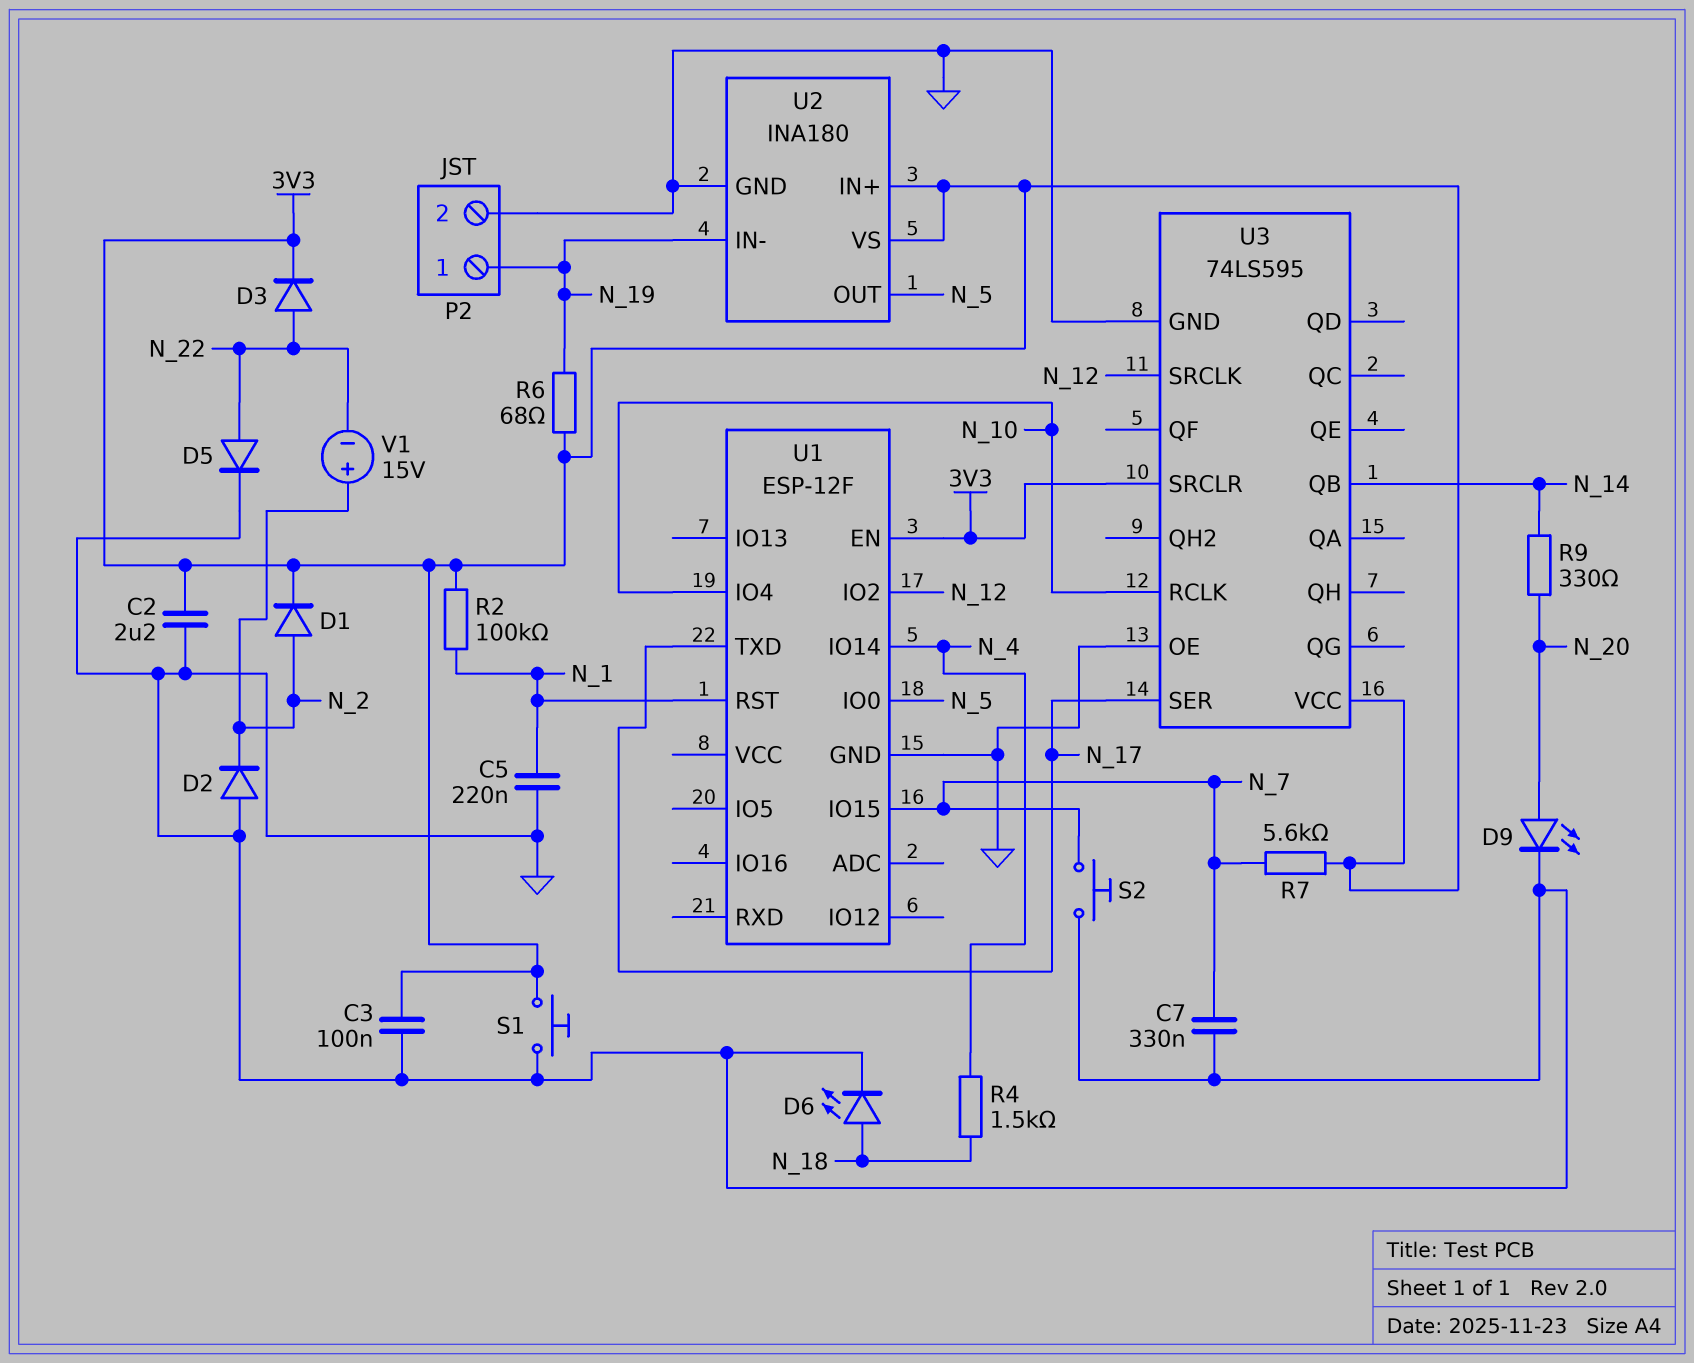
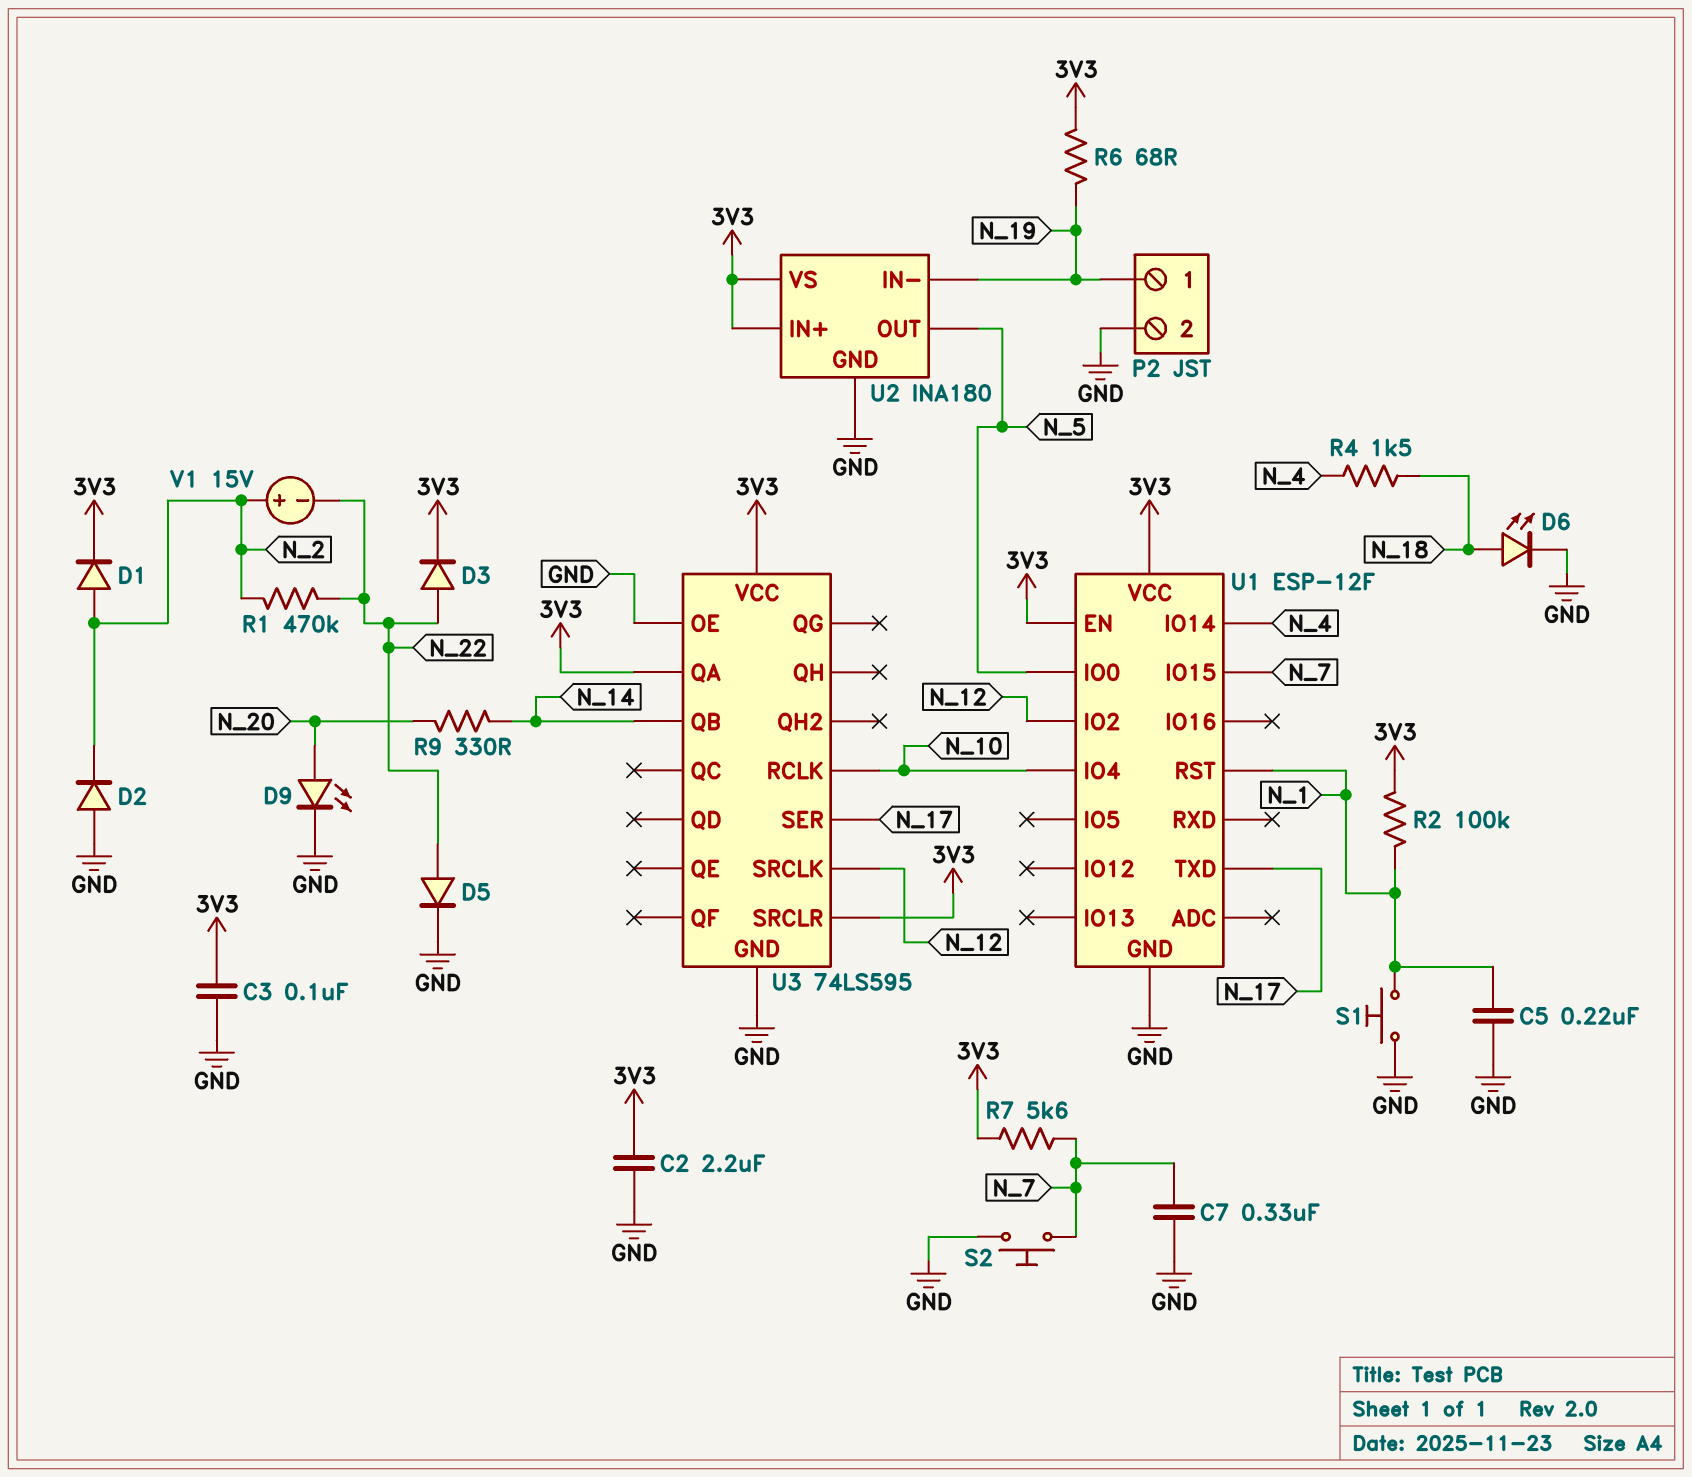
R1: none -> 470k (N_2, N_22)
S1: button (3V3, GND) -> button (GND, N_1)
U1 pin VCC: none -> 3V3
U3 pin QA: none -> 3V3

